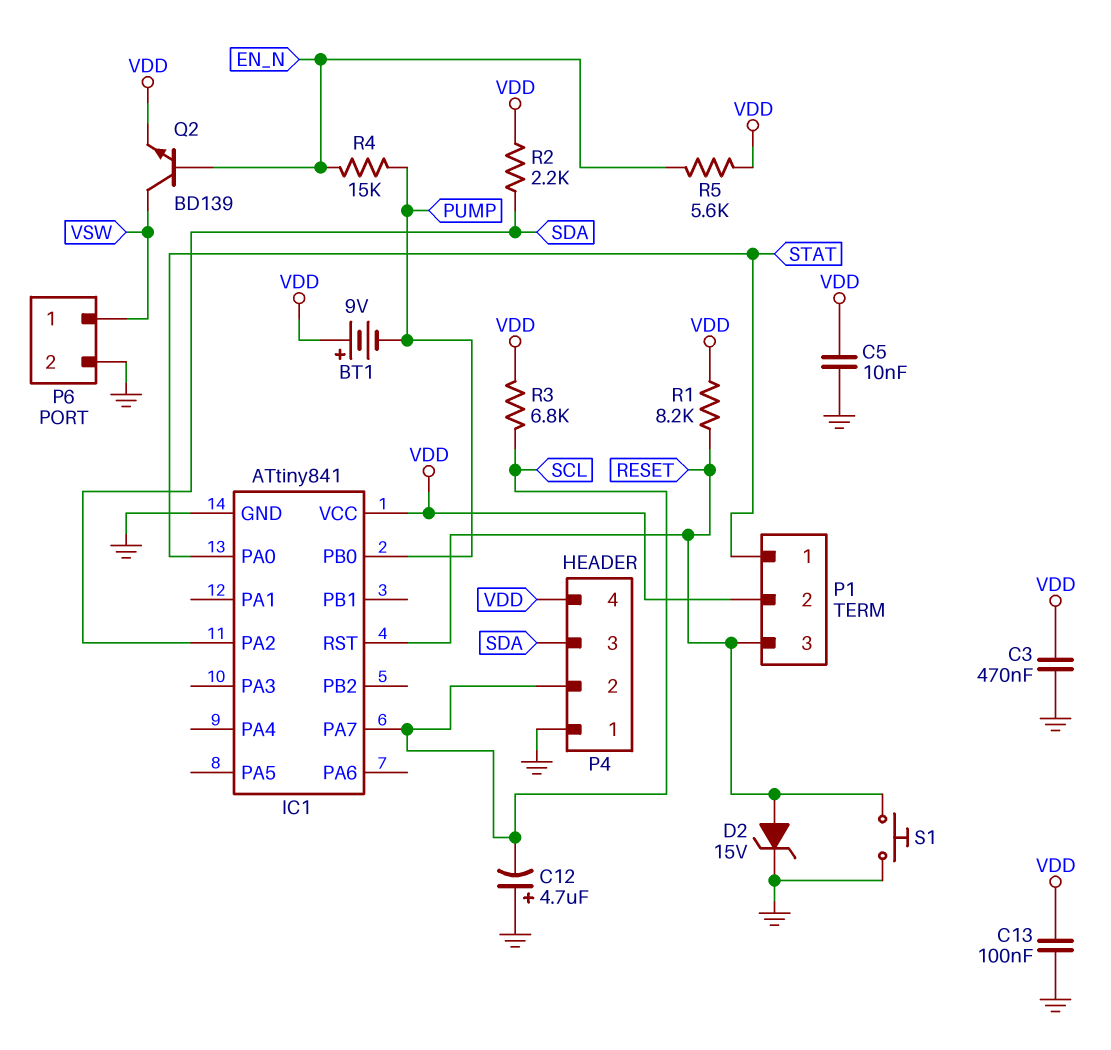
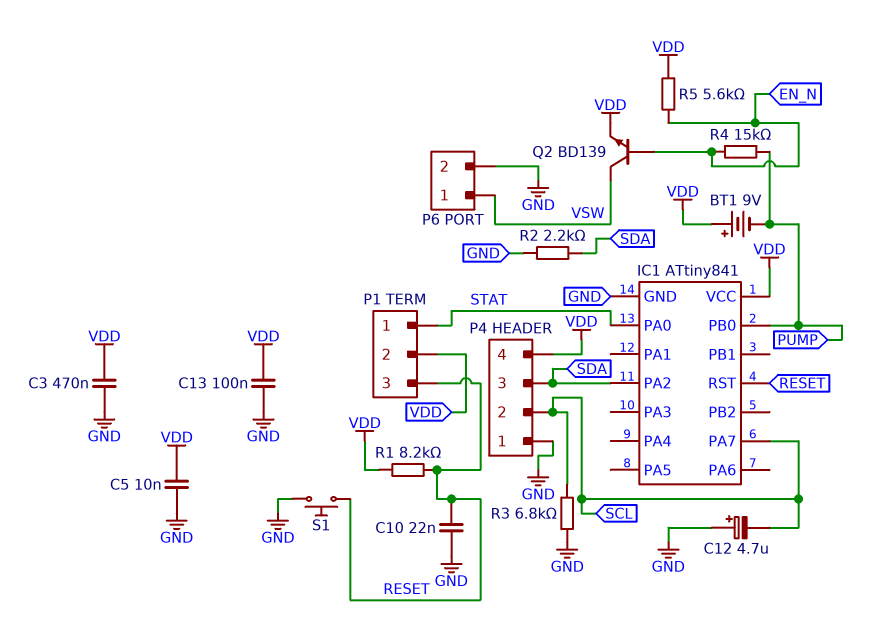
C10: none -> 22nF (GND, RESET)
D2: zener 15V (A RESET, K GND) -> none
R2: 2.2k (SDA, VDD) -> 2.2k (GND, SDA)
R3: 6.8k (SCL, VDD) -> 6.8k (GND, SCL)

